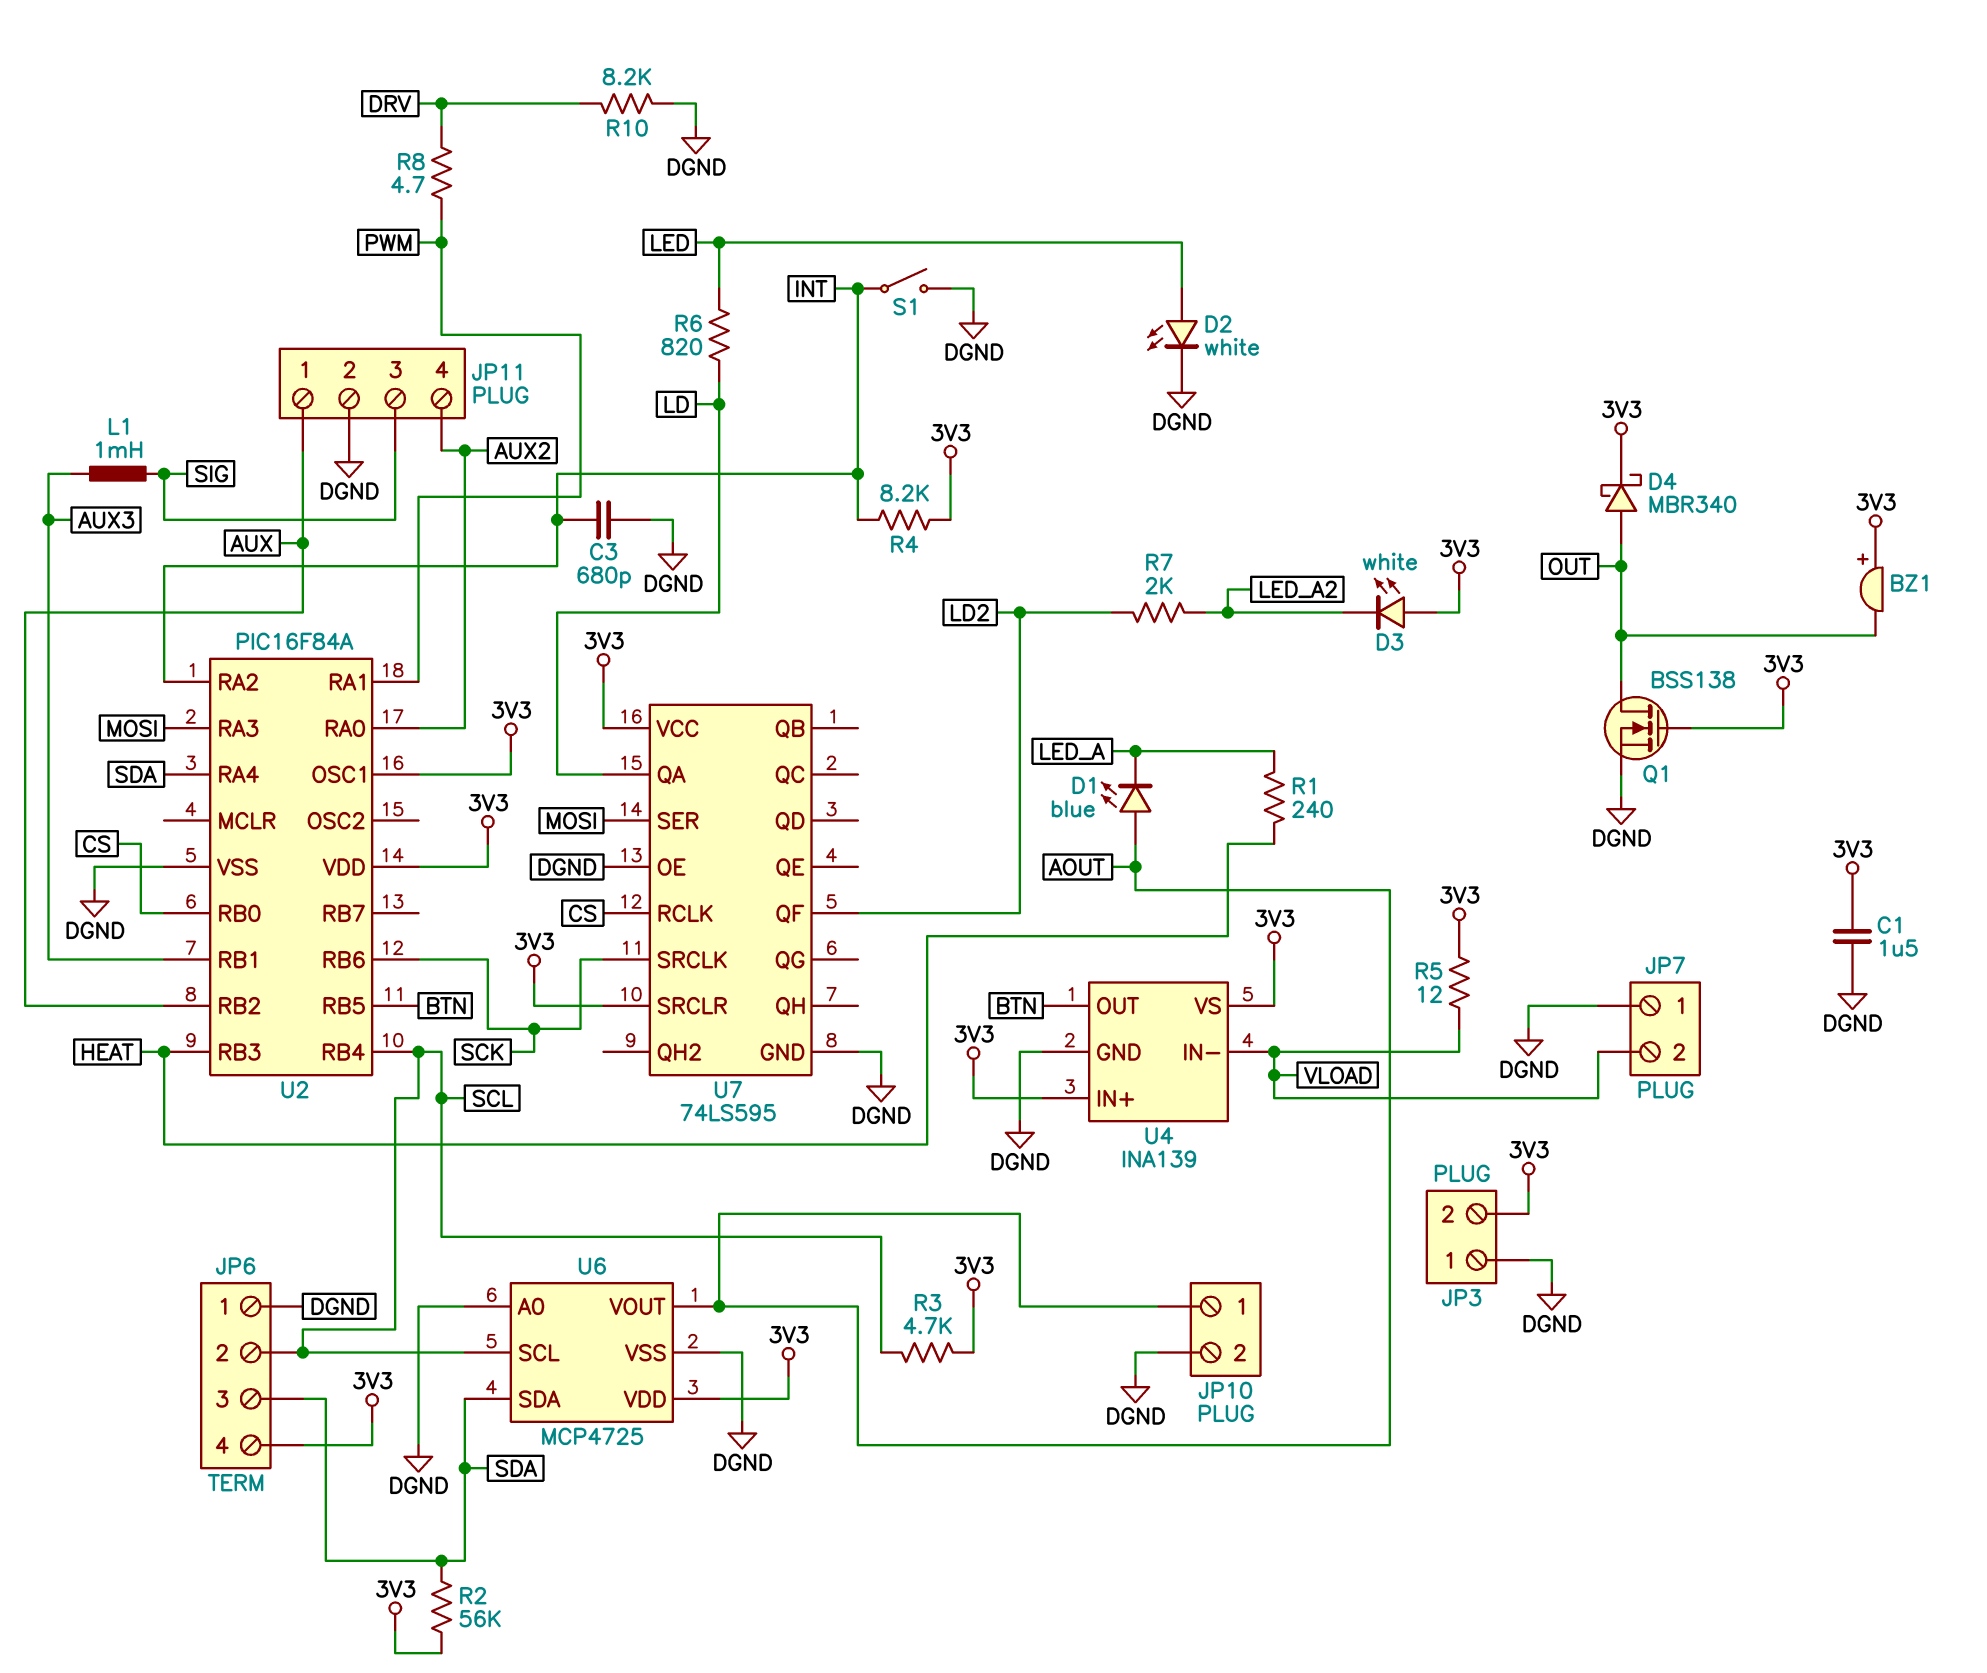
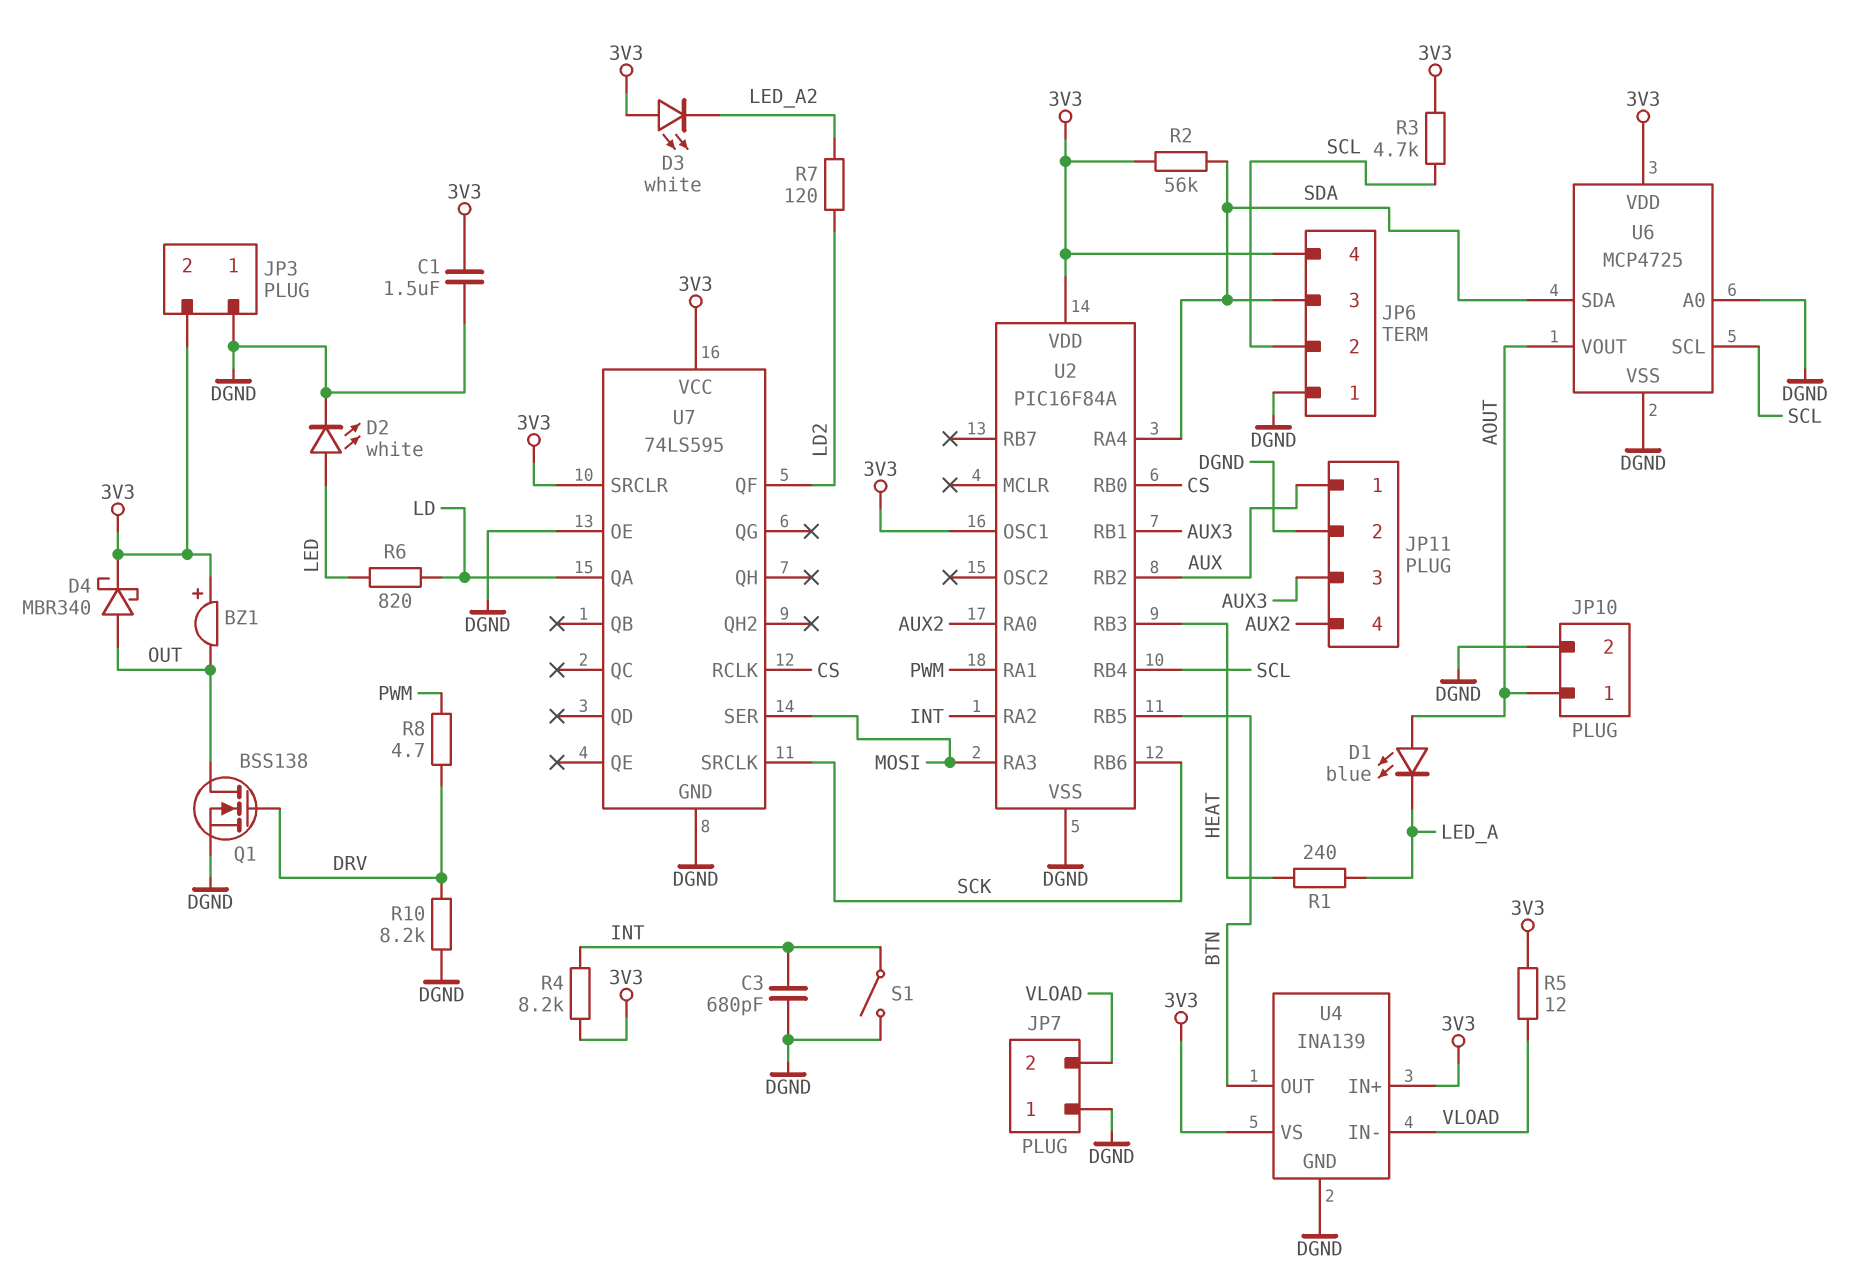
JP11 pin 3: SIG -> AUX3
L1: 1mH (AUX3, SIG) -> none
Q1: NMOS BSS138 (G 3V3, D OUT, S DGND) -> NMOS BSS138 (G DRV, D OUT, S DGND)
R7: 2k (LD2, LED_A2) -> 120 (LD2, LED_A2)

